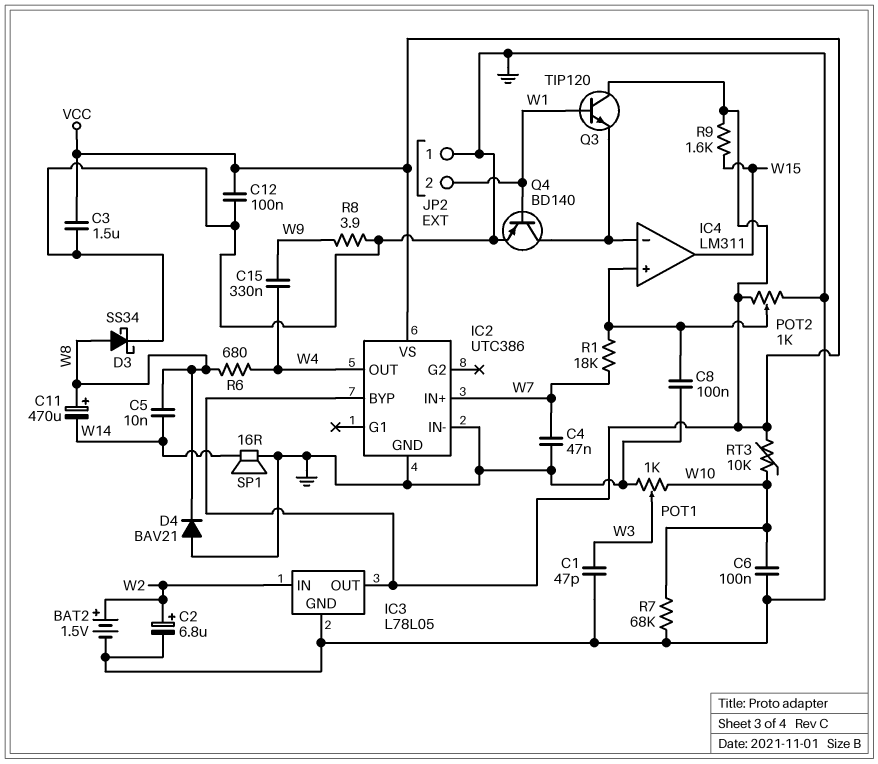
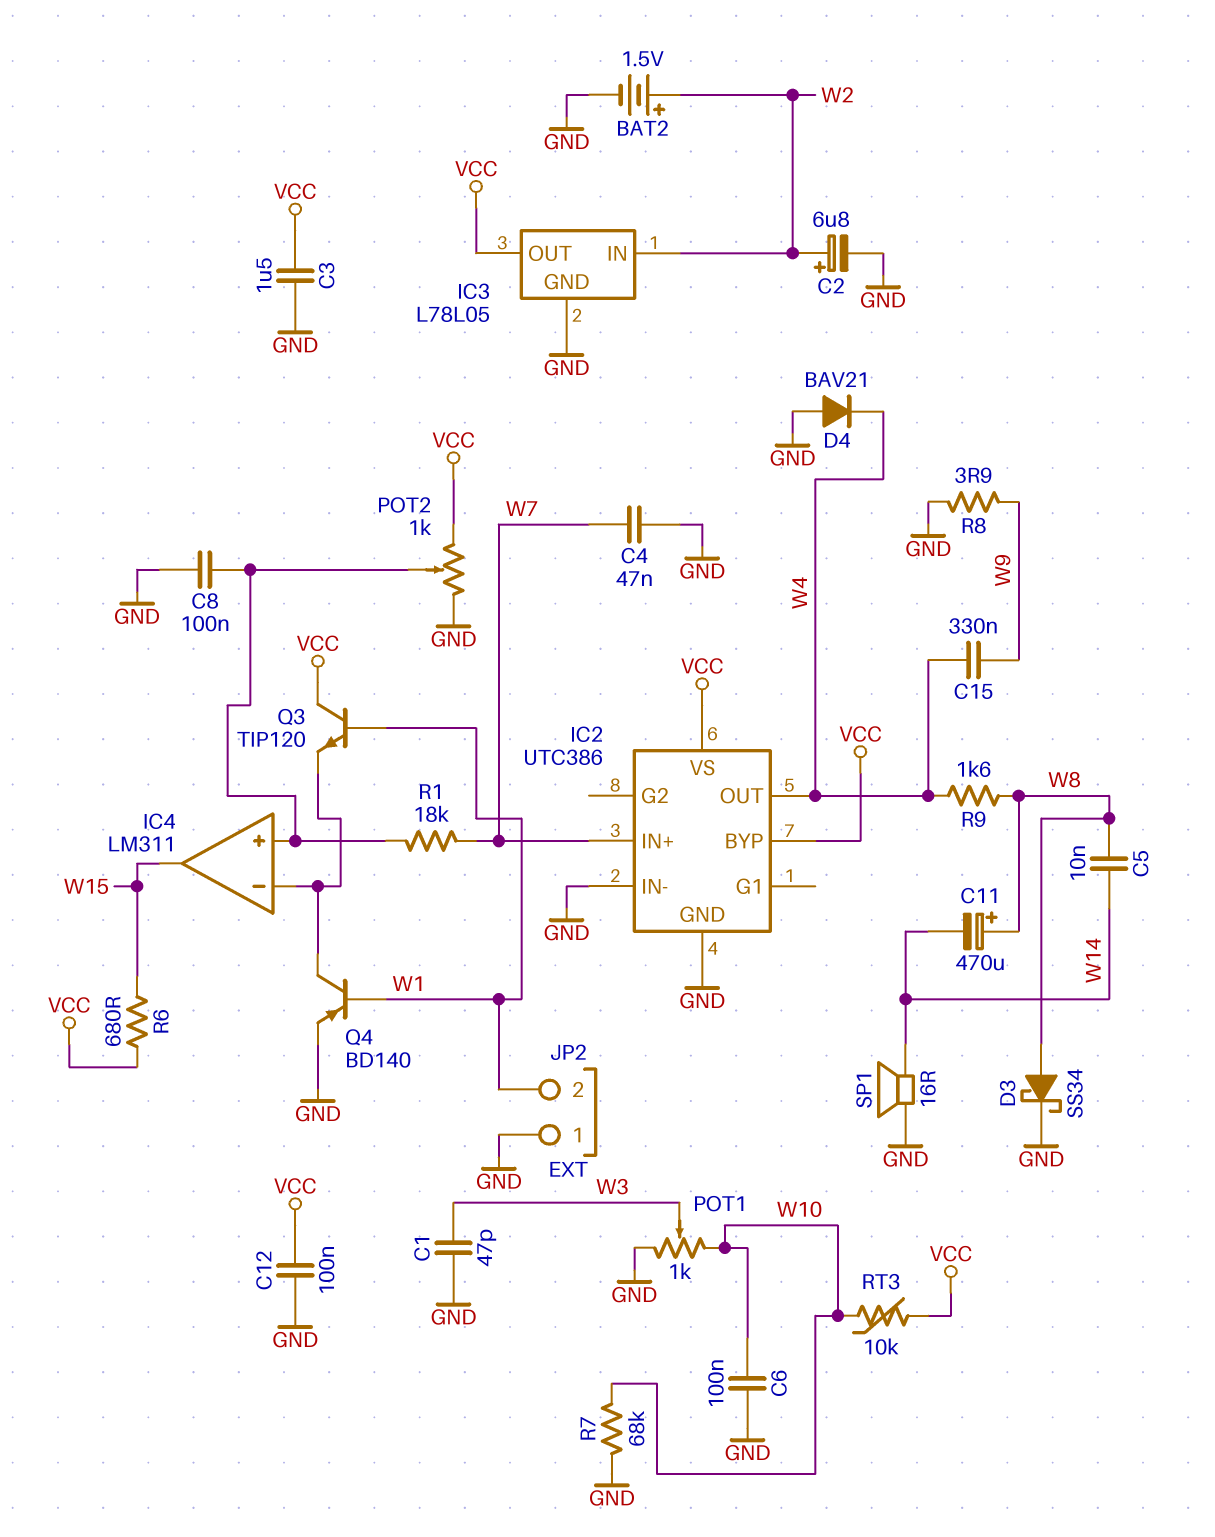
D4: diode BAV21 (A GND, K W8) -> diode BAV21 (A GND, K W4)
R6: 680 (W4, W8) -> 680 (VCC, W15)
R9: 1.6k (VCC, W15) -> 1.6k (W4, W8)

